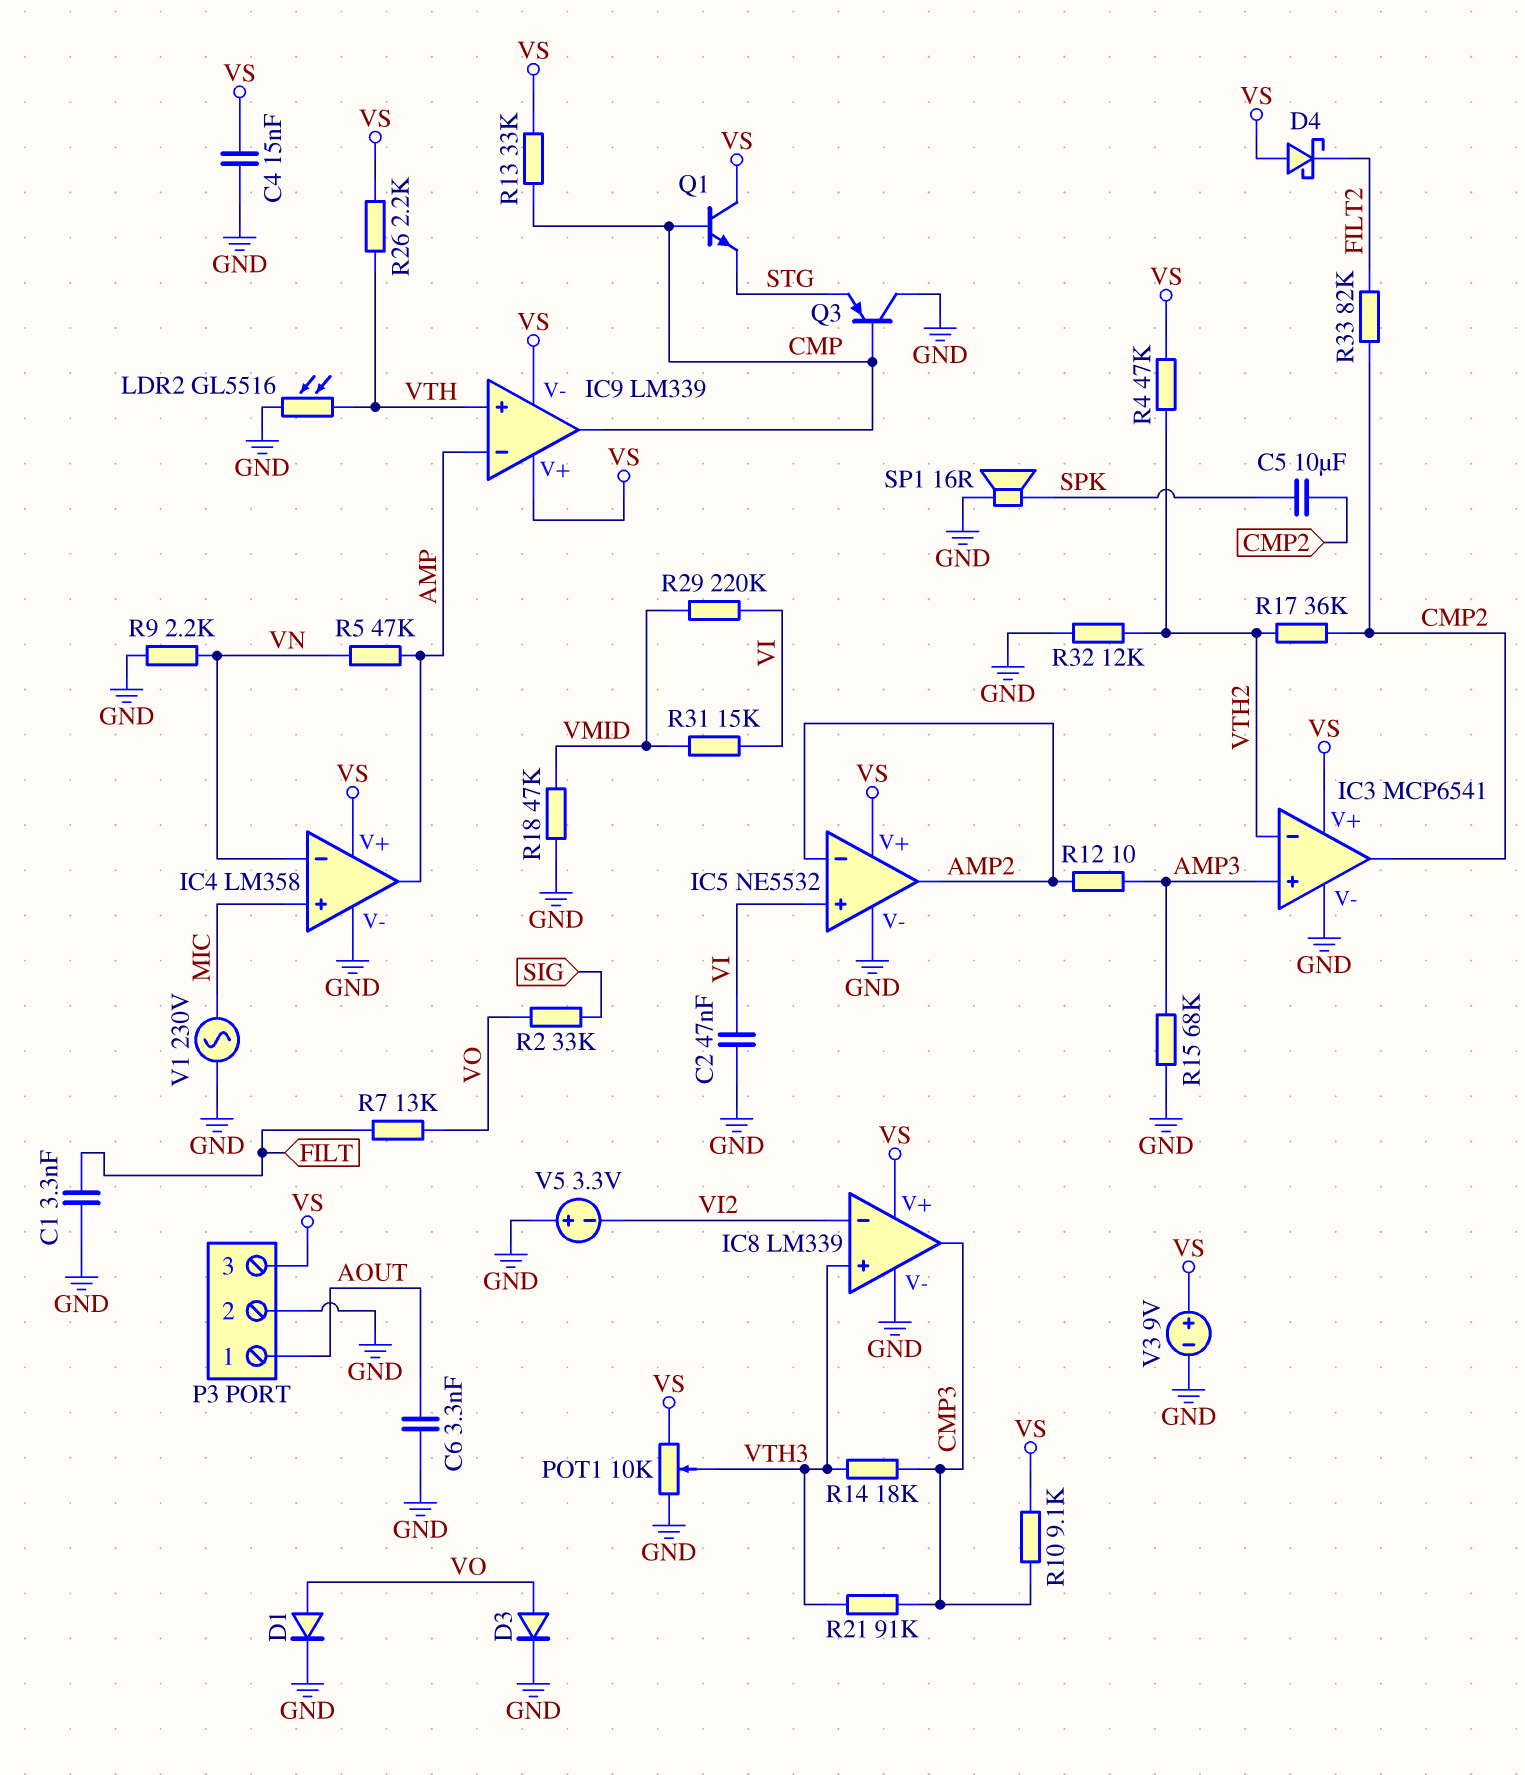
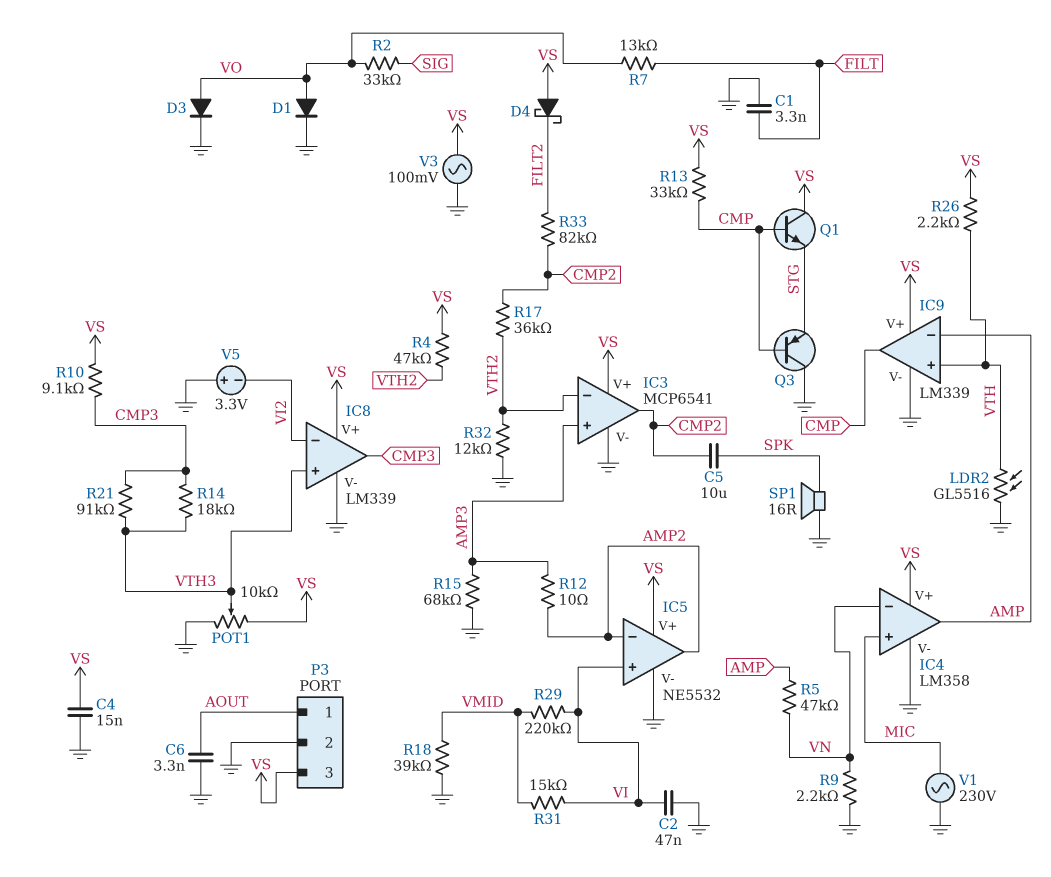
IC9 pin V-: VS -> GND
R18: 47k (GND, VMID) -> 39k (GND, VMID)
V3: 9V (plus VS, minus GND) -> AC 100mV (GND, VS)

